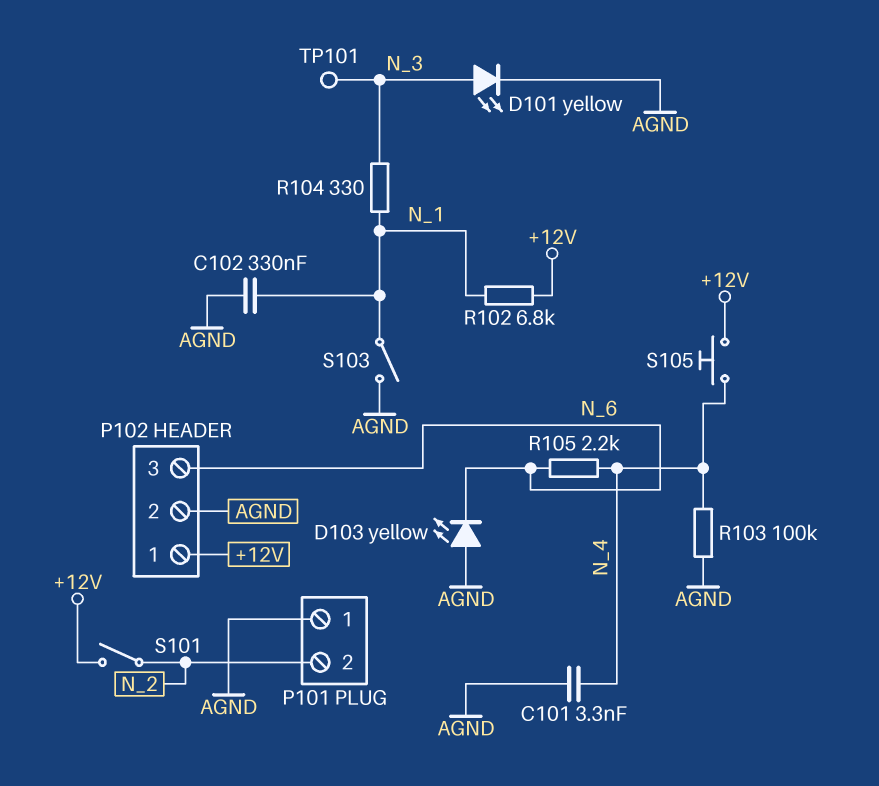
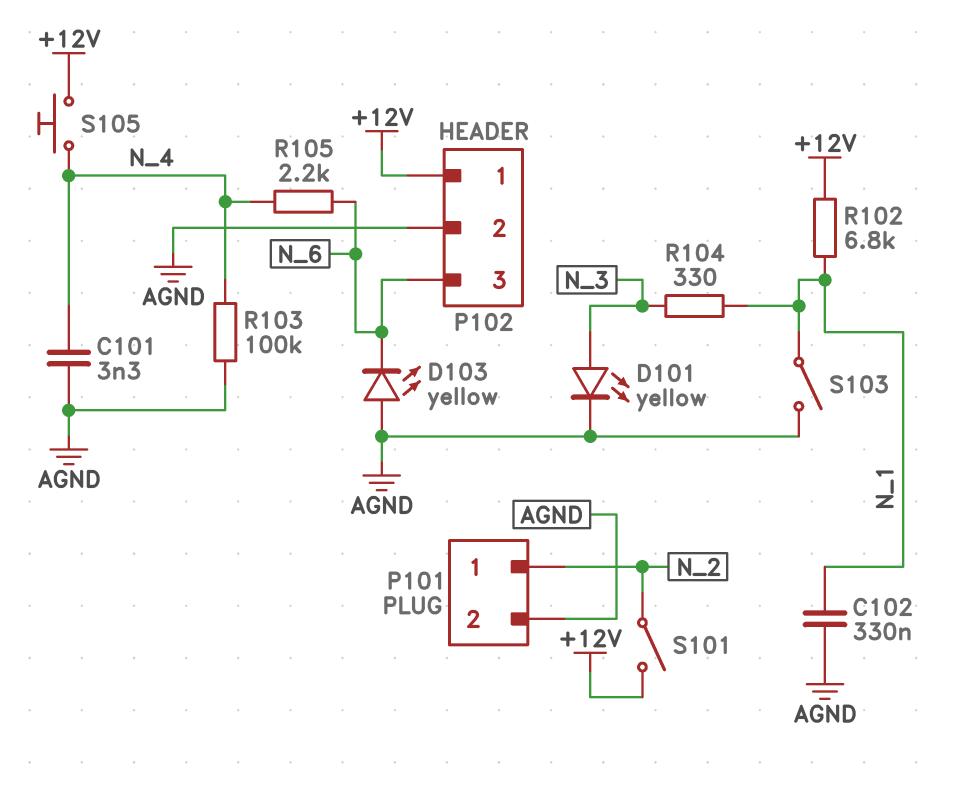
P101 pin 1: AGND -> N_2
P101 pin 2: N_2 -> AGND
TP101: test point (N_3) -> none

